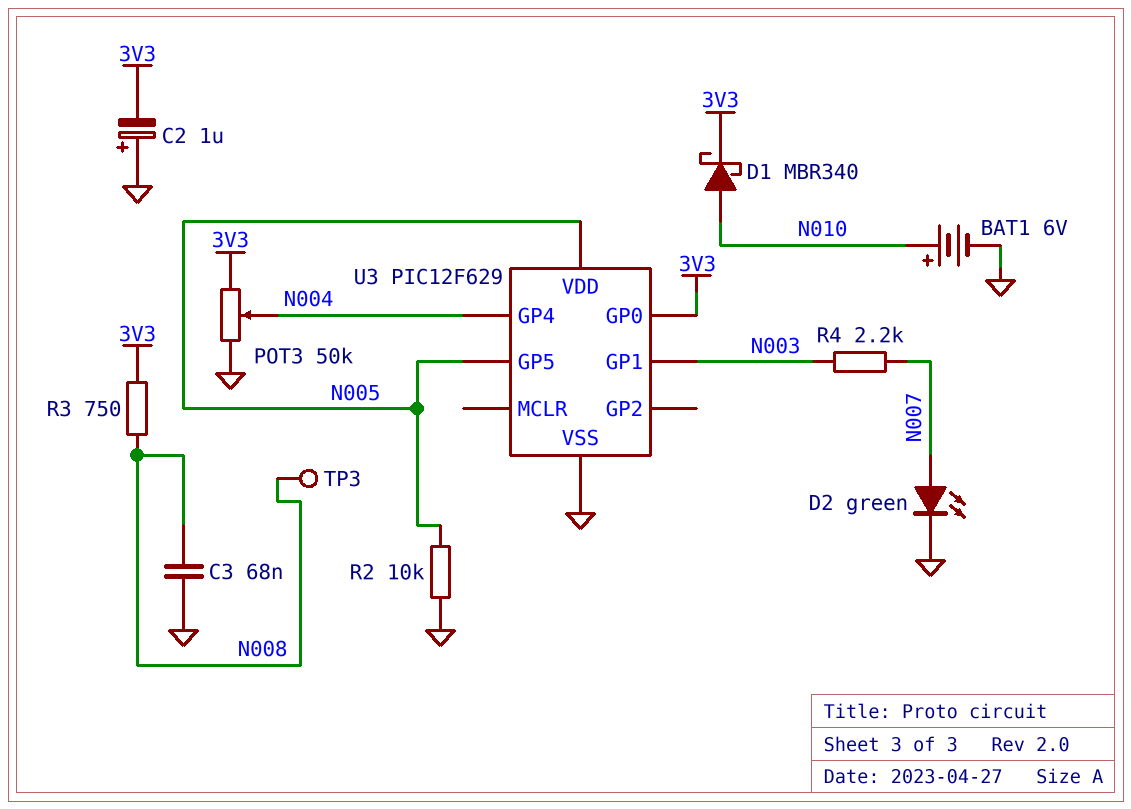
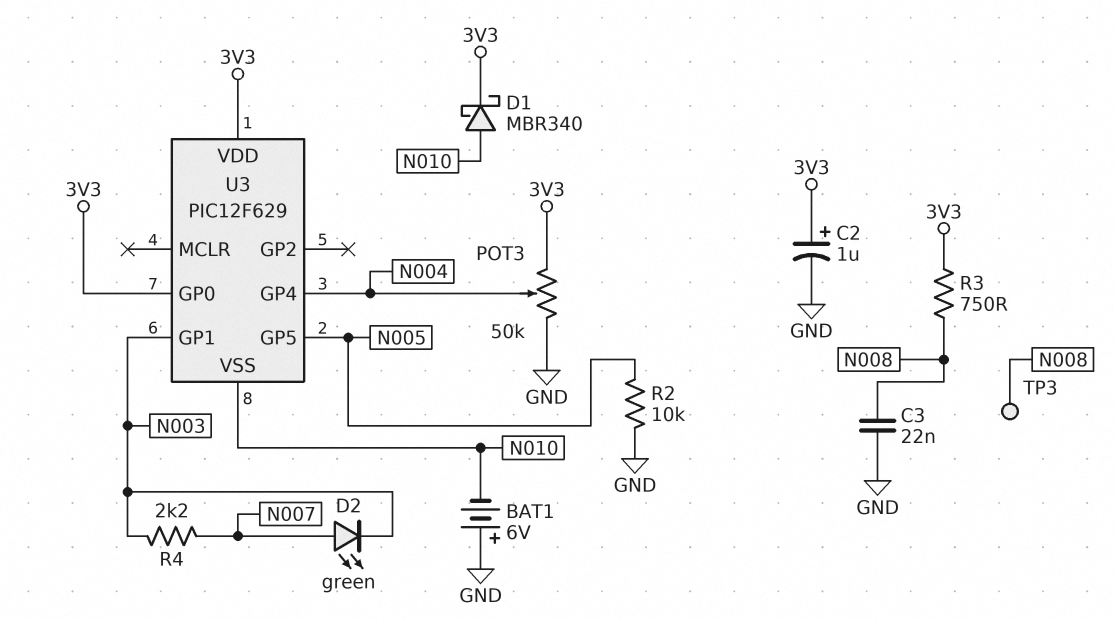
BAT1: 6V (plus N010, minus GND) -> 6V (plus GND, minus N010)
C2: 1uF (plus GND, minus 3V3) -> 1uF (plus 3V3, minus GND)
C3: 68nF (GND, N008) -> 22nF (GND, N008)
D2: LED green (A N007, K GND) -> LED green (A N007, K N003)
U3 pin VDD: N005 -> 3V3
U3 pin VSS: GND -> N010

